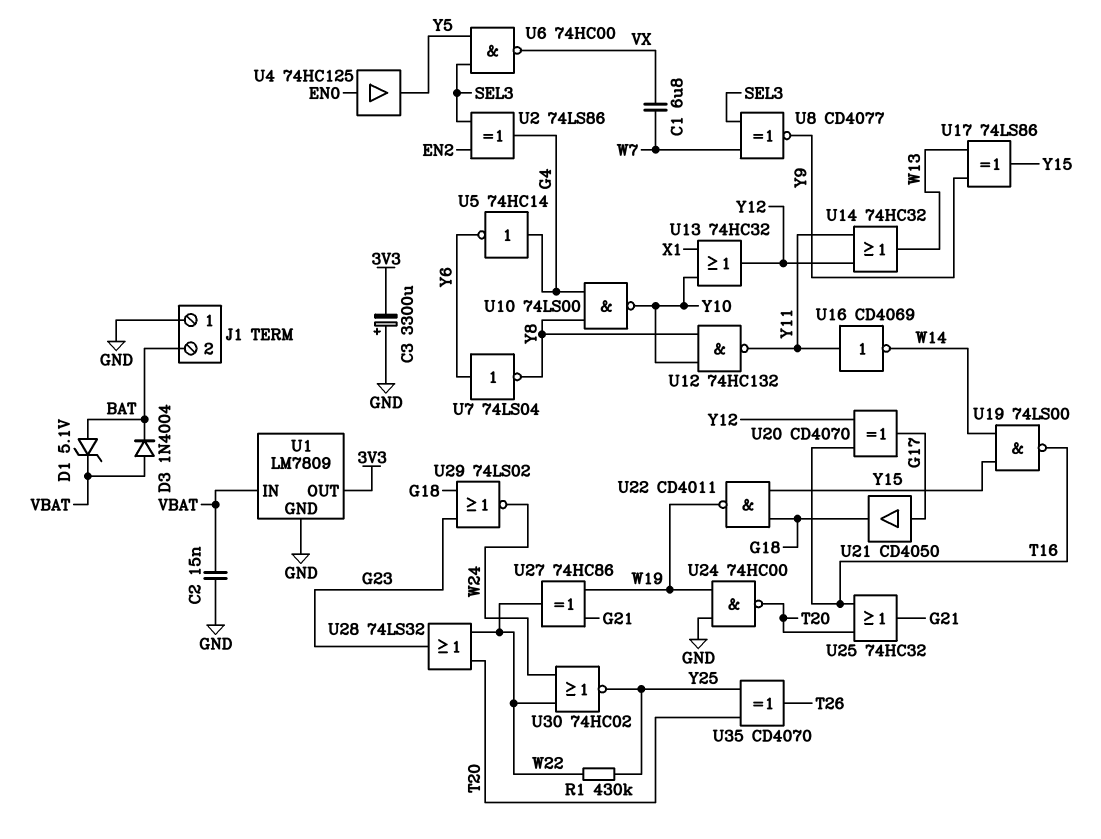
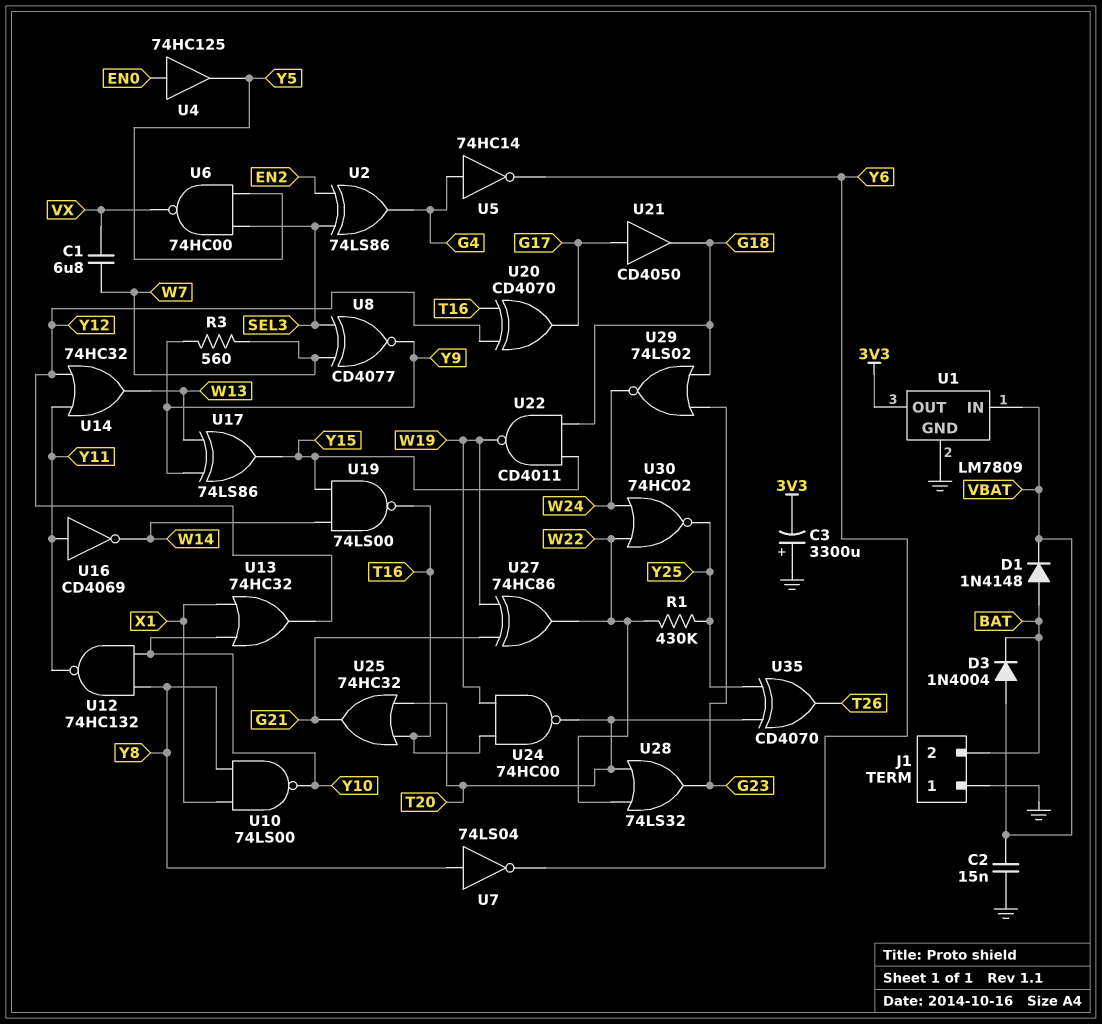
D1: zener 5.1V (A BAT, K VBAT) -> diode 1N4148 (A BAT, K VBAT)
R3: none -> 560 (W7, Y9)
U7: NOT 74LS04 (in Y6, out Y8) -> NOT 74LS04 (in Y8, out Y6)
U10: NAND 74LS00 (in G4, in Y8, out Y10) -> NAND 74LS00 (in X1, in Y8, out Y10)
U24: NAND 74HC00 (in GND, in W19, out T20) -> NAND 74HC00 (in T16, in W19, out T20)

